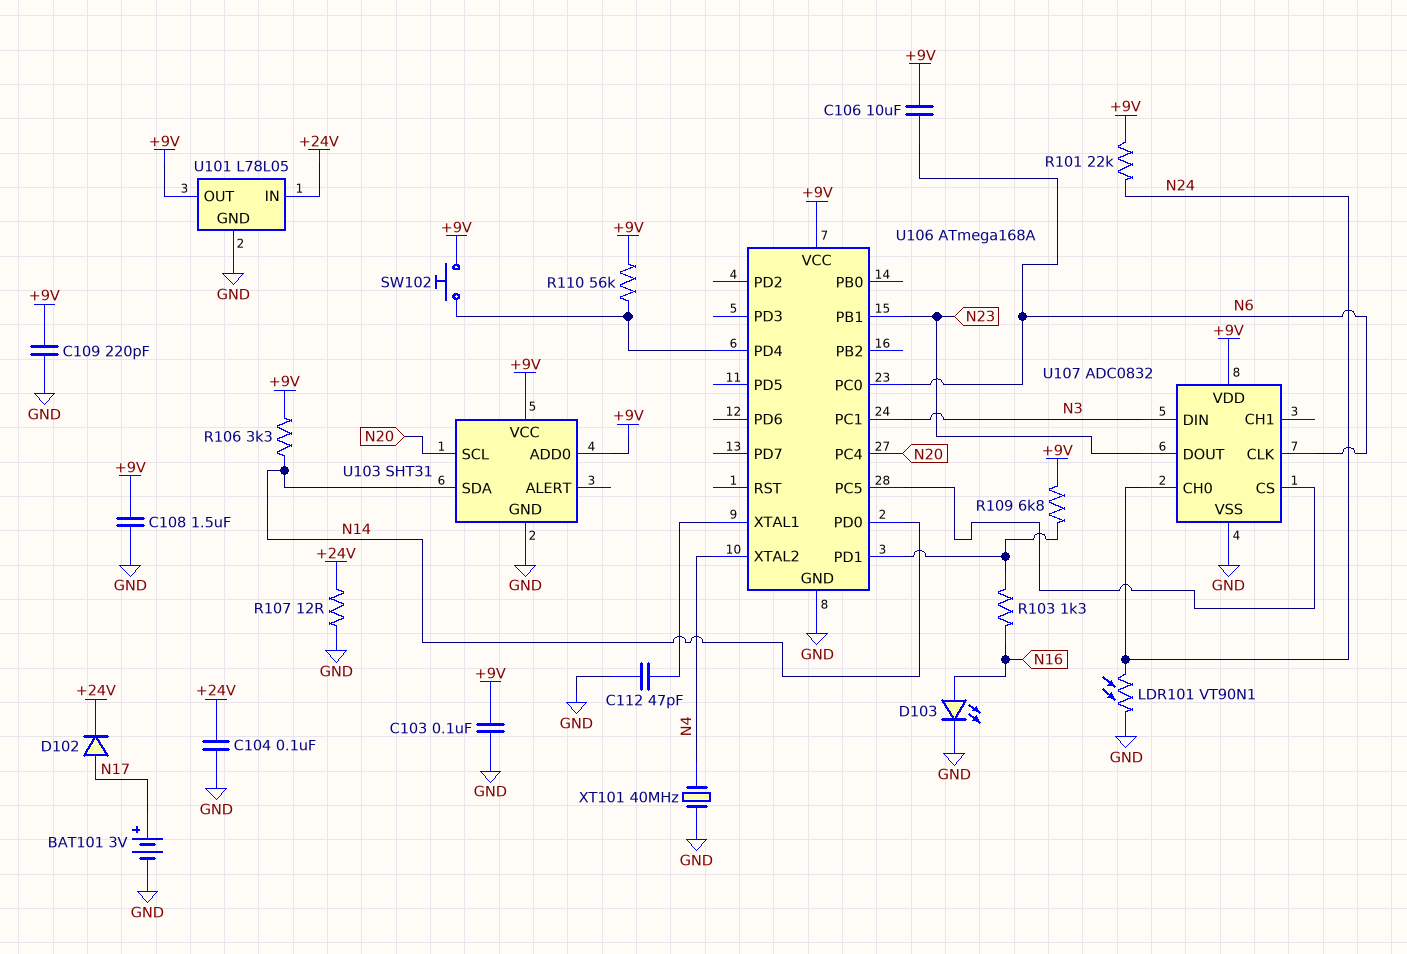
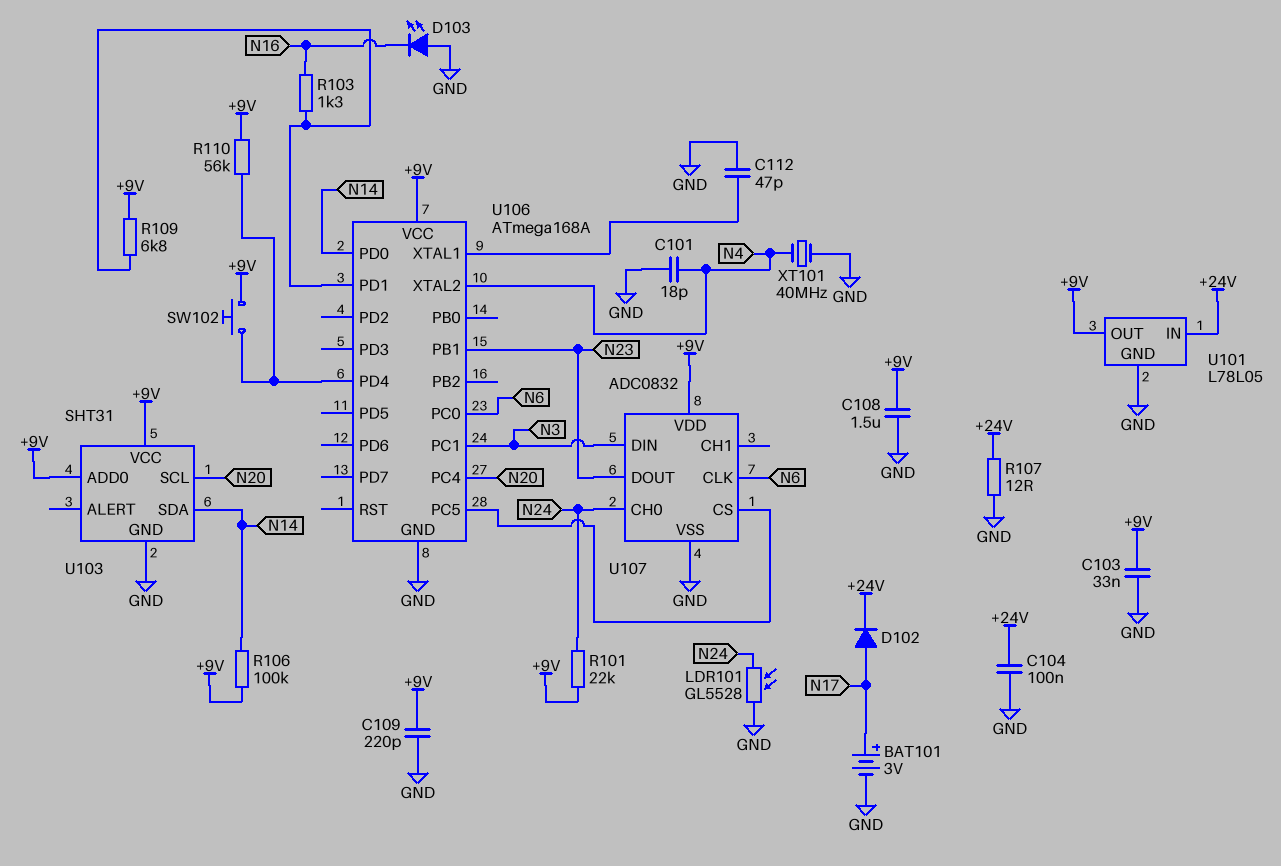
C101: none -> 18pF (GND, N4)
C103: 100nF (+9V, GND) -> 33nF (+9V, GND)
C106: 10uF (+9V, N6) -> none
D103: LED (A N16, K GND) -> LED (A GND, K N16)
LDR101: VT90N1 (GND, N24) -> GL5528 (GND, N24)
R106: 3.3k (+9V, N14) -> 100k (+9V, N14)

